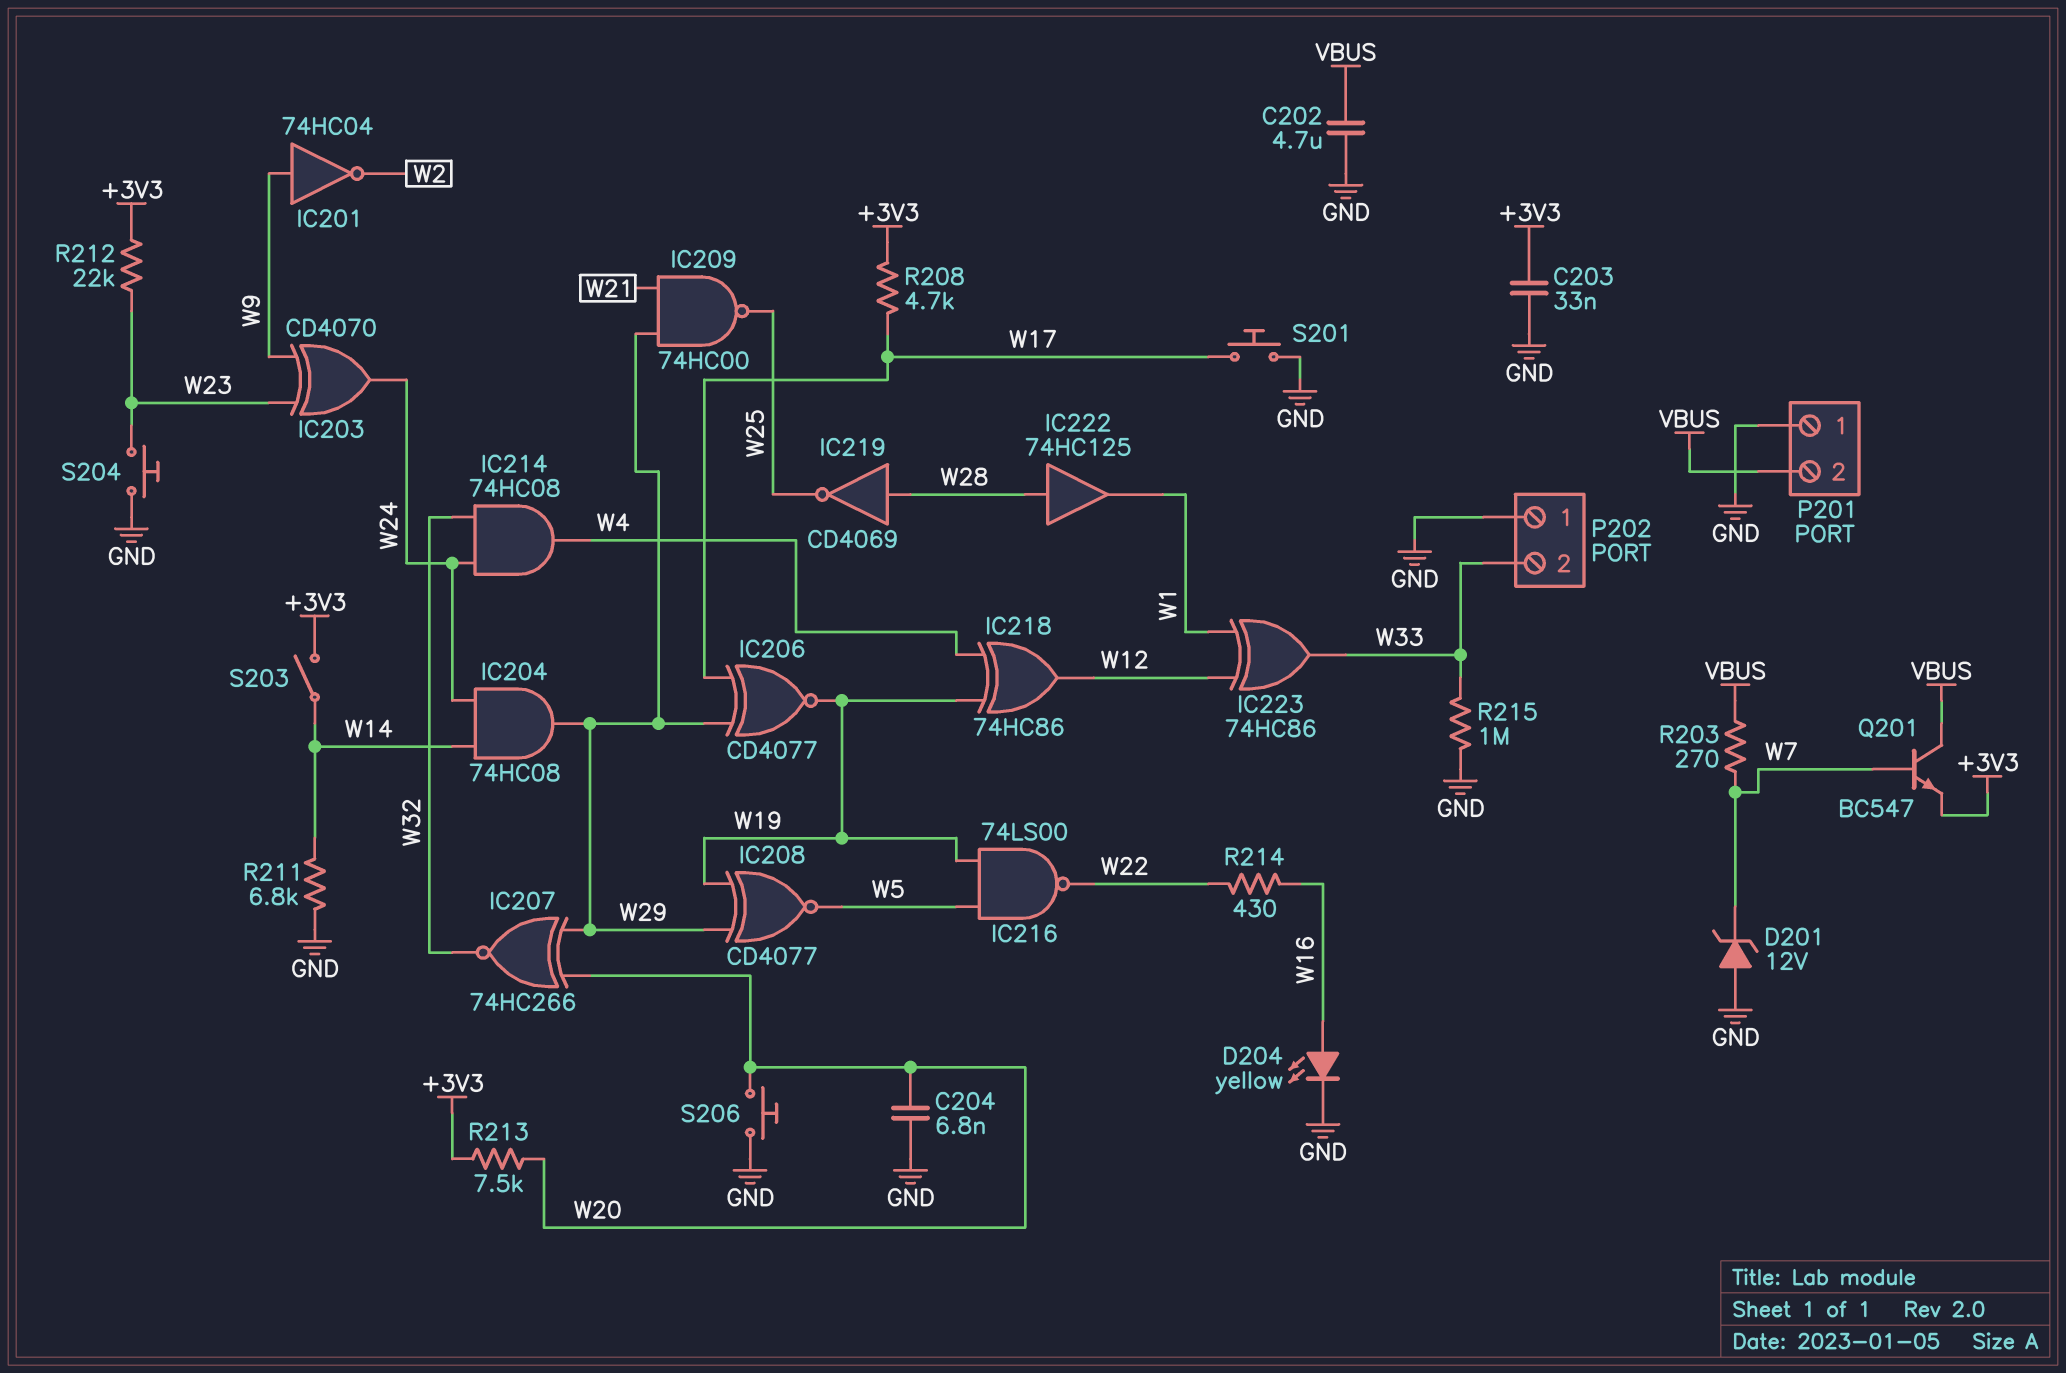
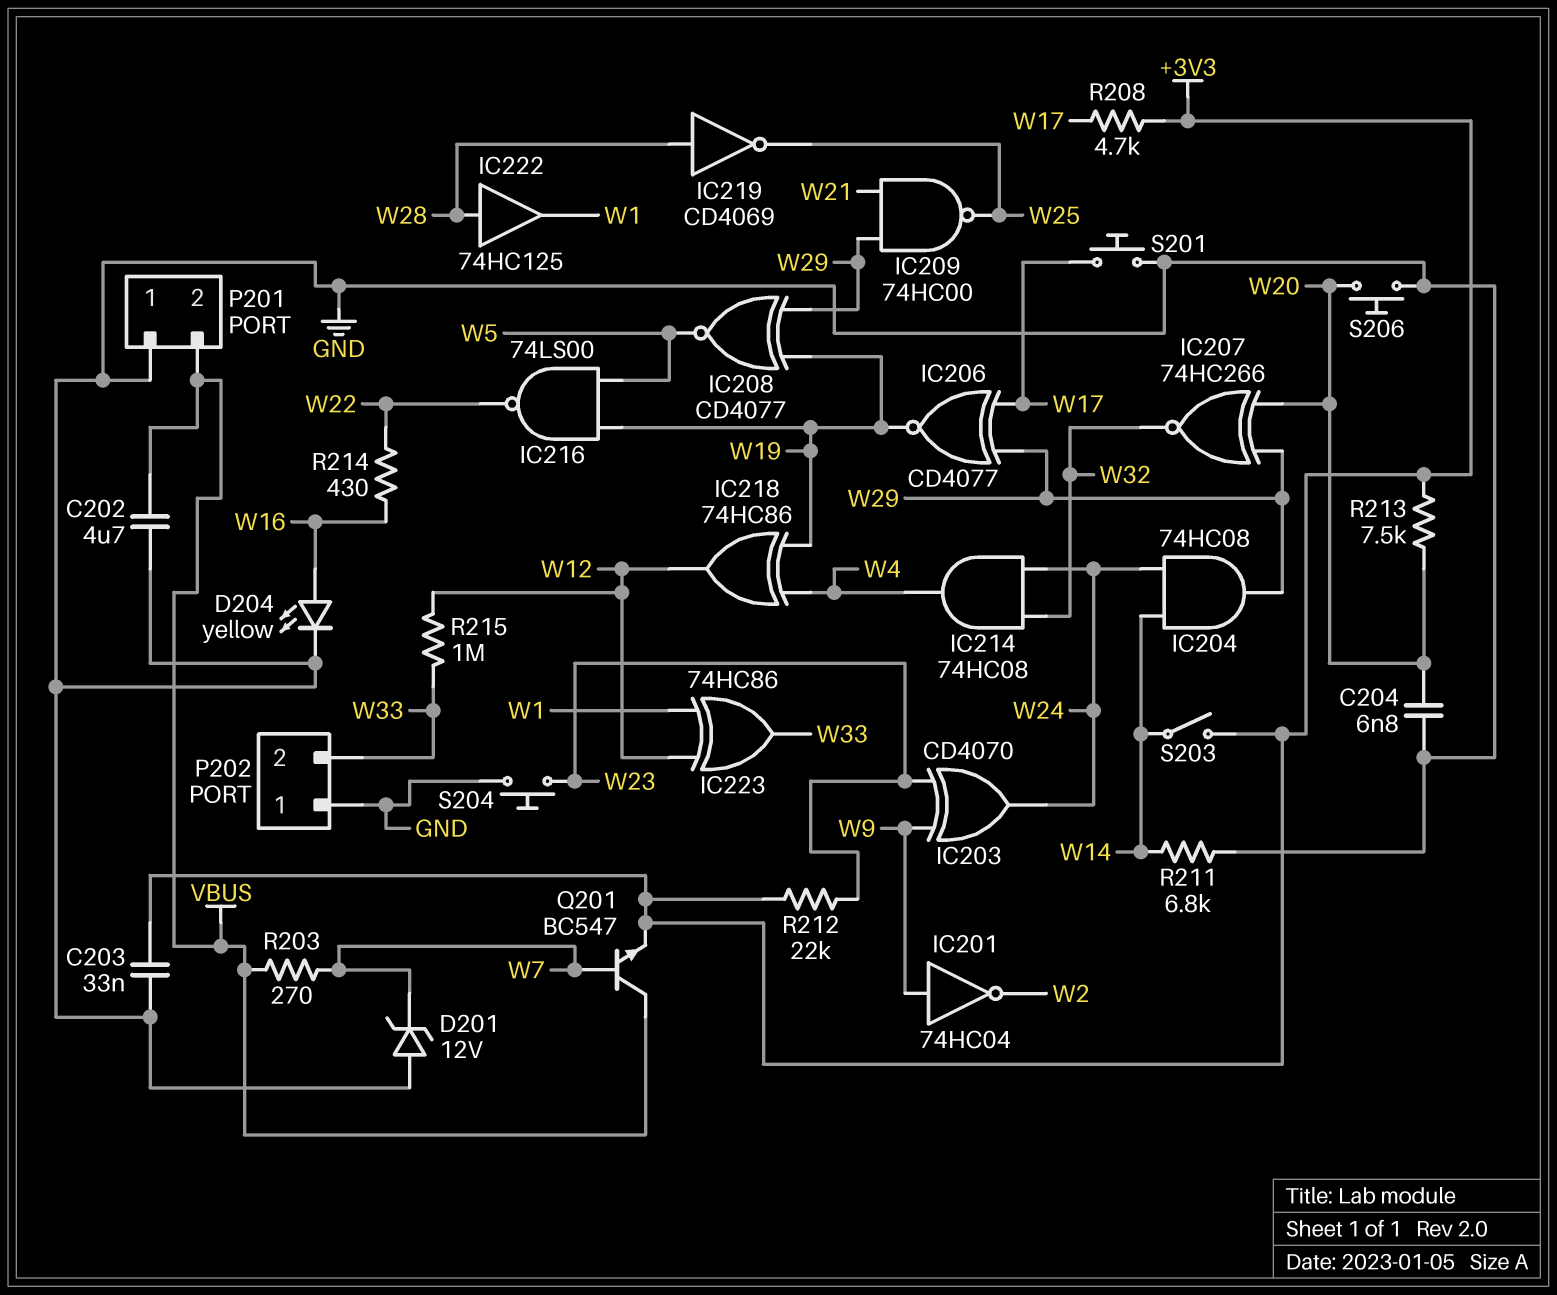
R215: 1M (GND, W33) -> 1M (W12, W33)

